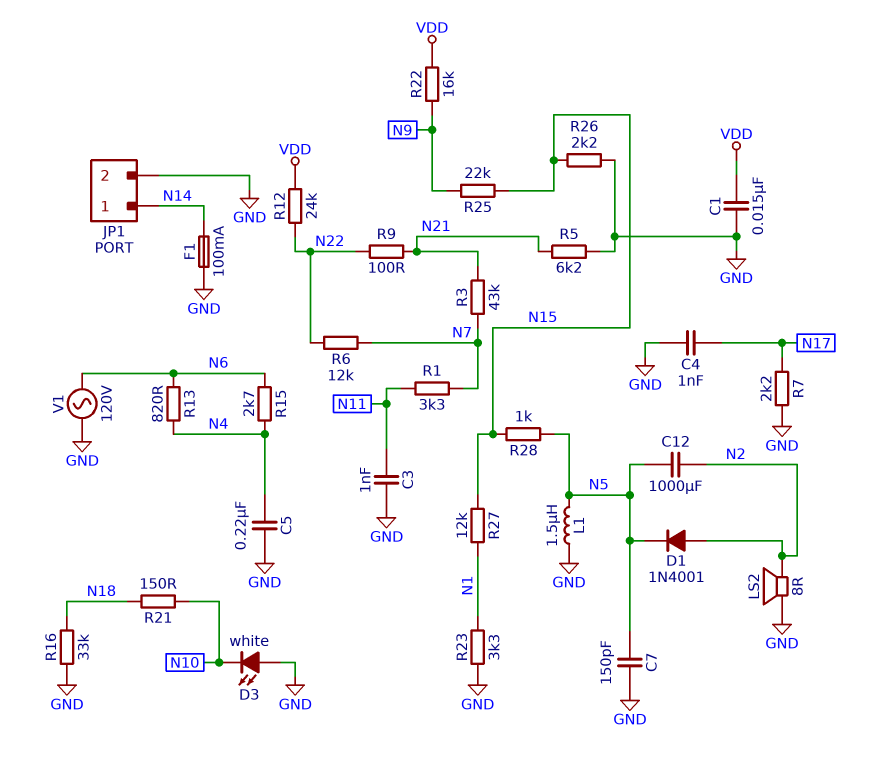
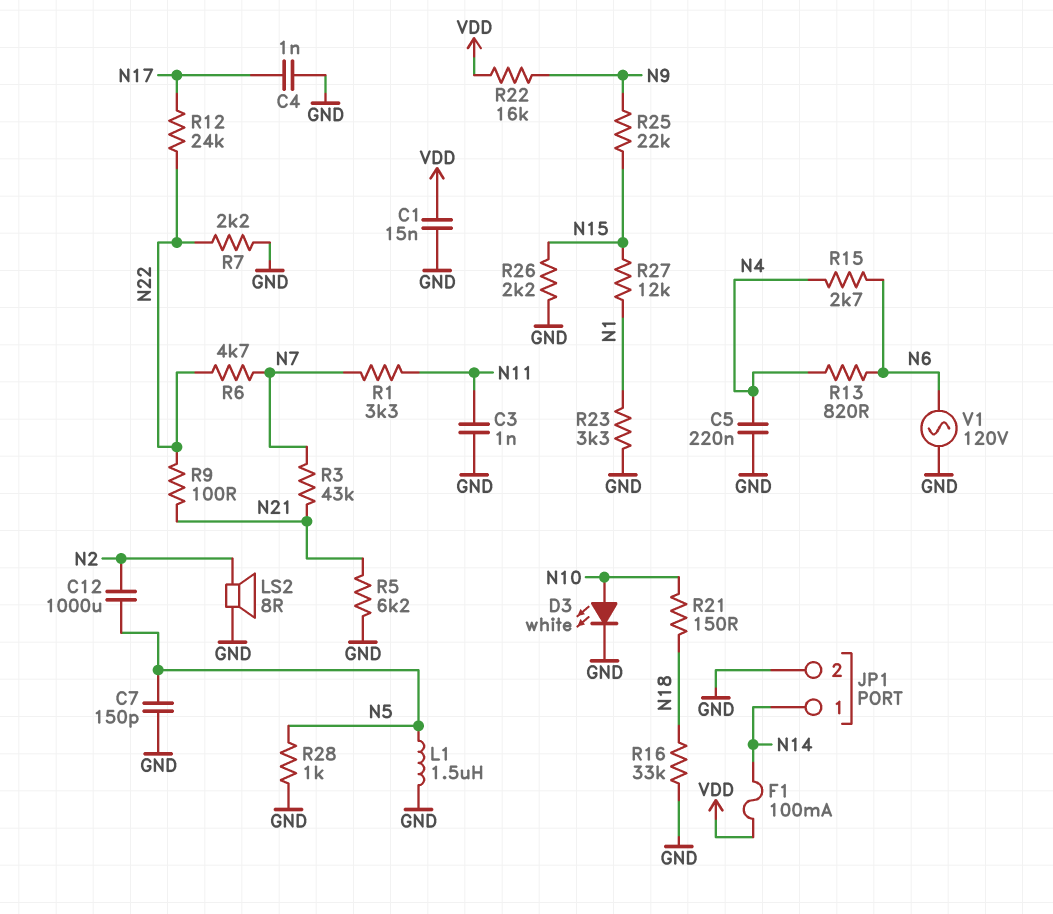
D1: diode 1N4001 (A N2, K N5) -> none
D3: LED white (A GND, K N10) -> LED white (A N10, K GND)
F1: 100mA (GND, N14) -> 100mA (N14, VDD)
R6: 12k (N7, N22) -> 4.7k (N7, N22)
R7: 2.2k (GND, N17) -> 2.2k (GND, N22)
R12: 24k (N22, VDD) -> 24k (N17, N22)
R28: 1k (N5, N15) -> 1k (GND, N5)

